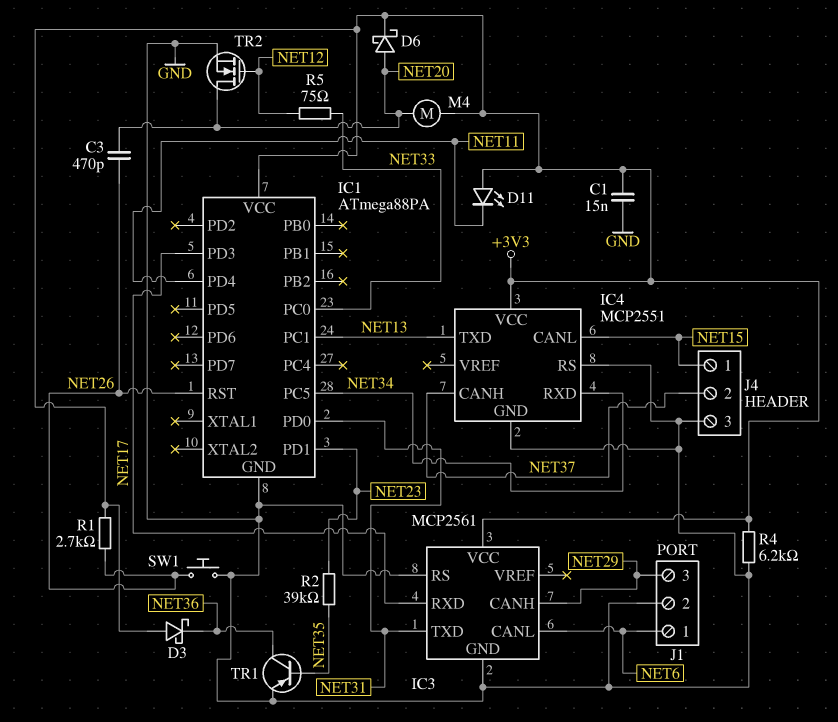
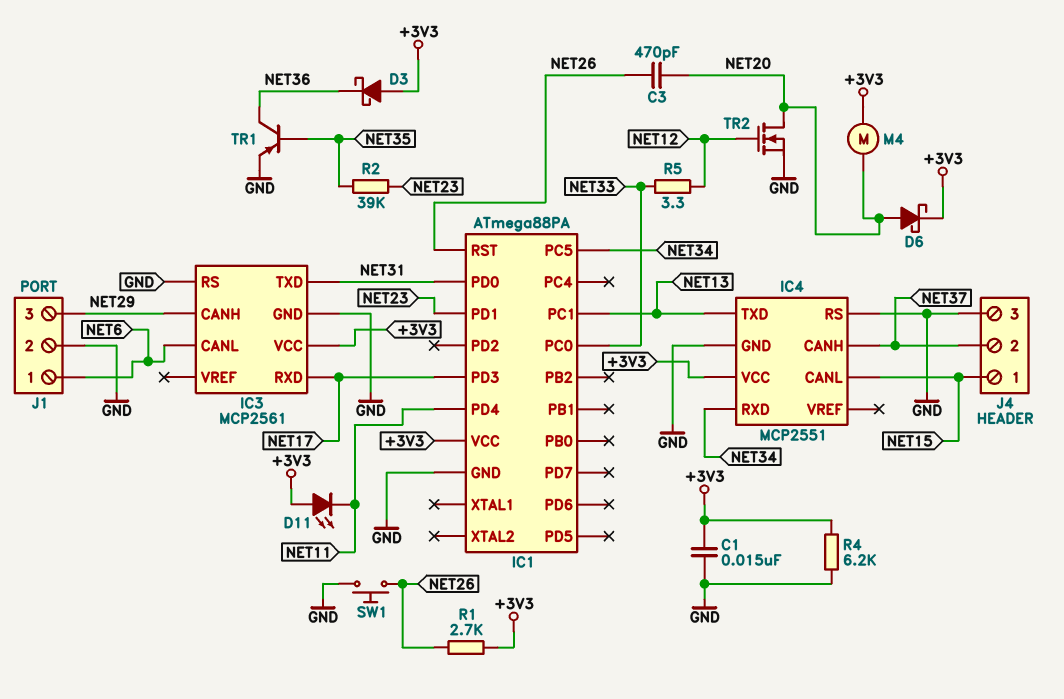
R5: 75 (NET12, NET33) -> 3.3 (NET12, NET33)

